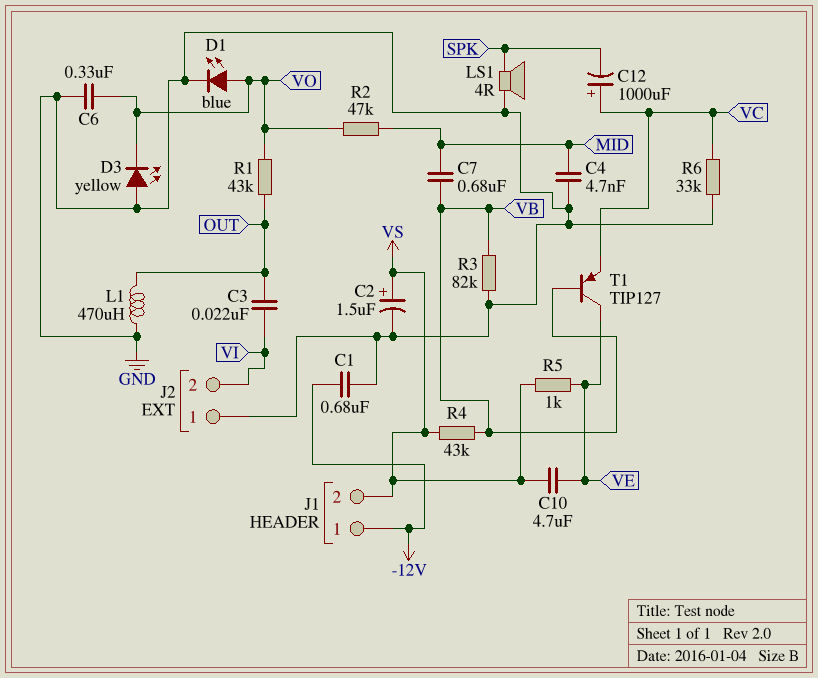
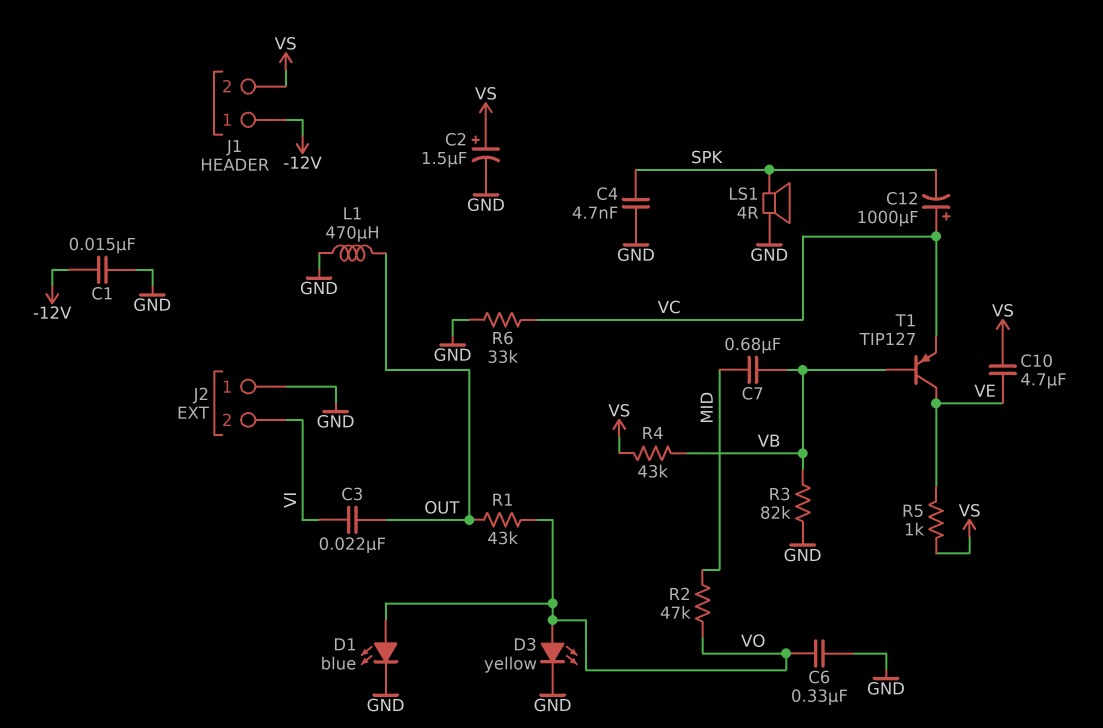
C1: 680nF (-12V, GND) -> 15nF (-12V, GND)
C4: 4.7nF (GND, MID) -> 4.7nF (GND, SPK)
D3: LED yellow (A GND, K VO) -> LED yellow (A VO, K GND)

